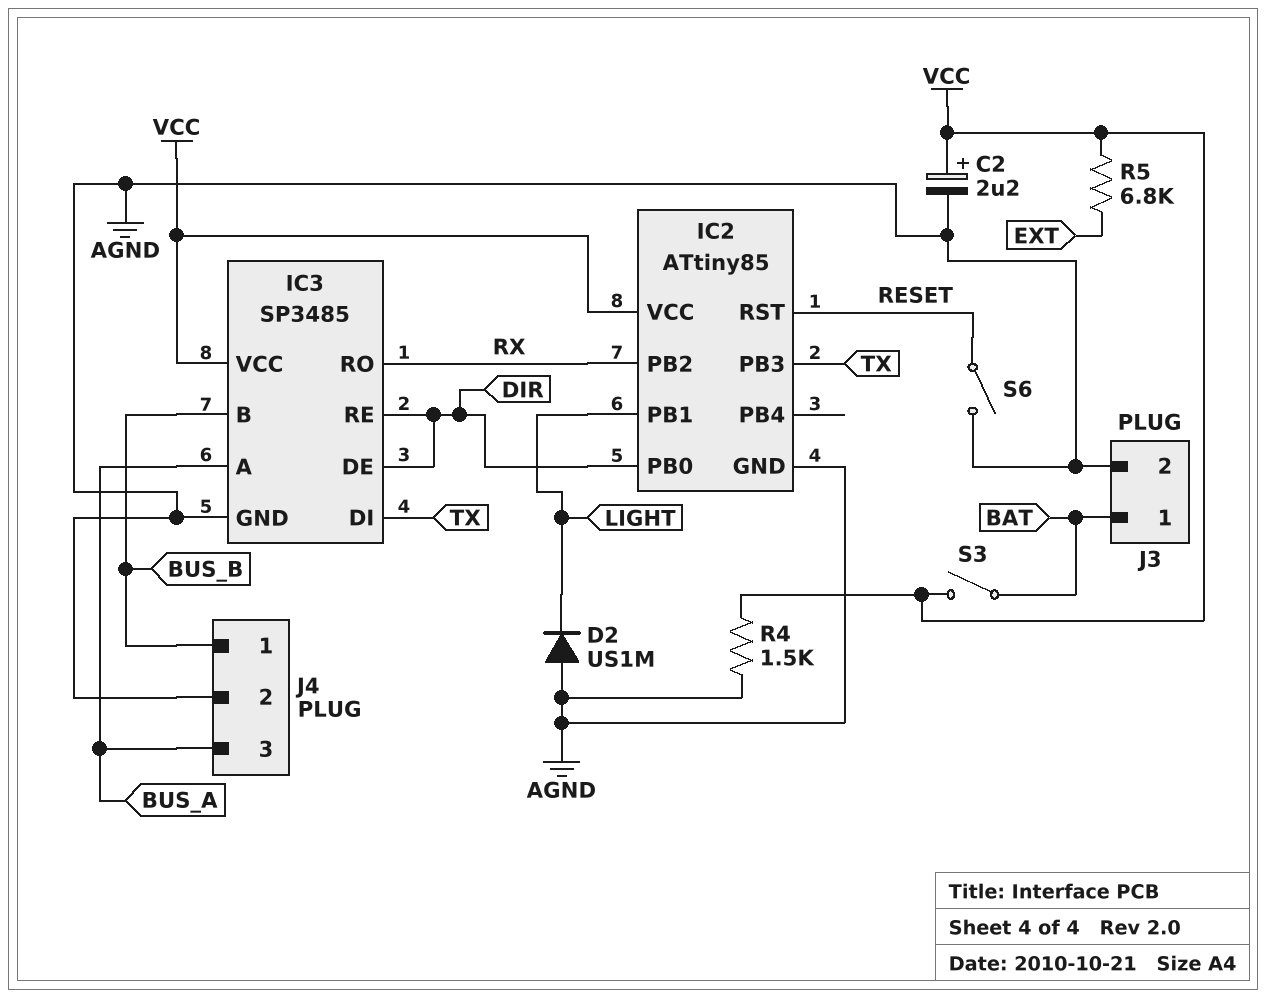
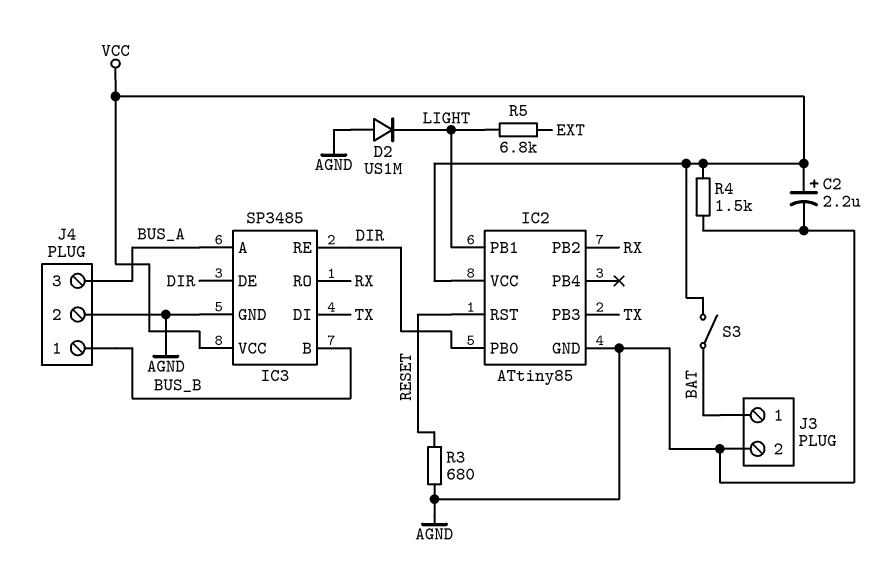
R3: none -> 680 (AGND, RESET)
R5: 6.8k (EXT, VCC) -> 6.8k (EXT, LIGHT)
S6: switch (AGND, RESET) -> none

